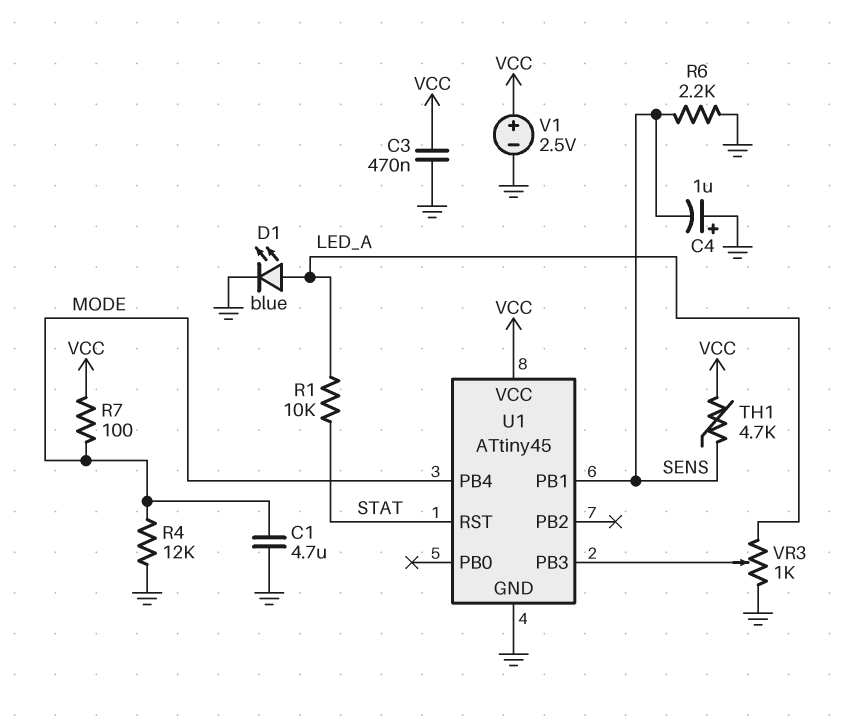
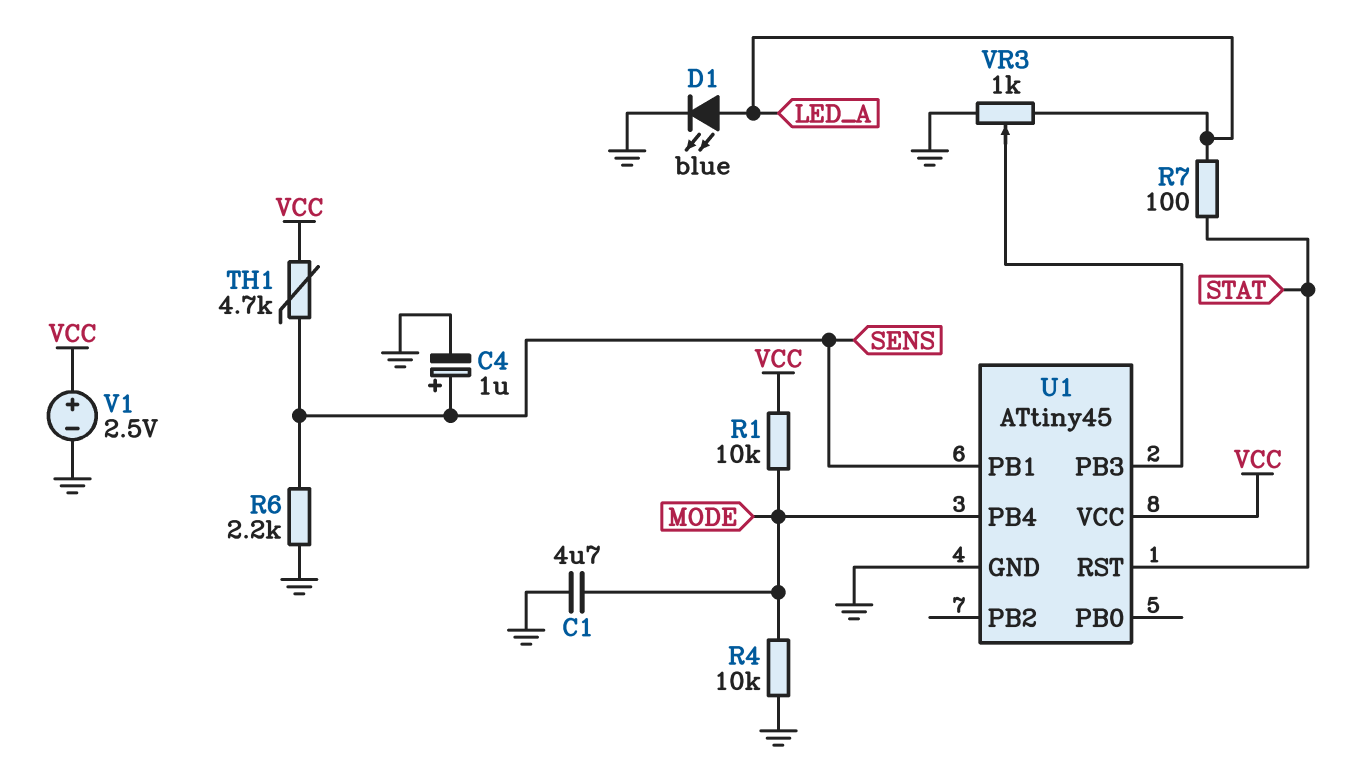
C3: 470nF (GND, VCC) -> none
C4: 1uF (plus GND, minus SENS) -> 1uF (plus SENS, minus GND)
R1: 10k (LED_A, STAT) -> 10k (MODE, VCC)
R4: 12k (GND, MODE) -> 10k (GND, MODE)
R7: 100 (MODE, VCC) -> 100 (LED_A, STAT)

